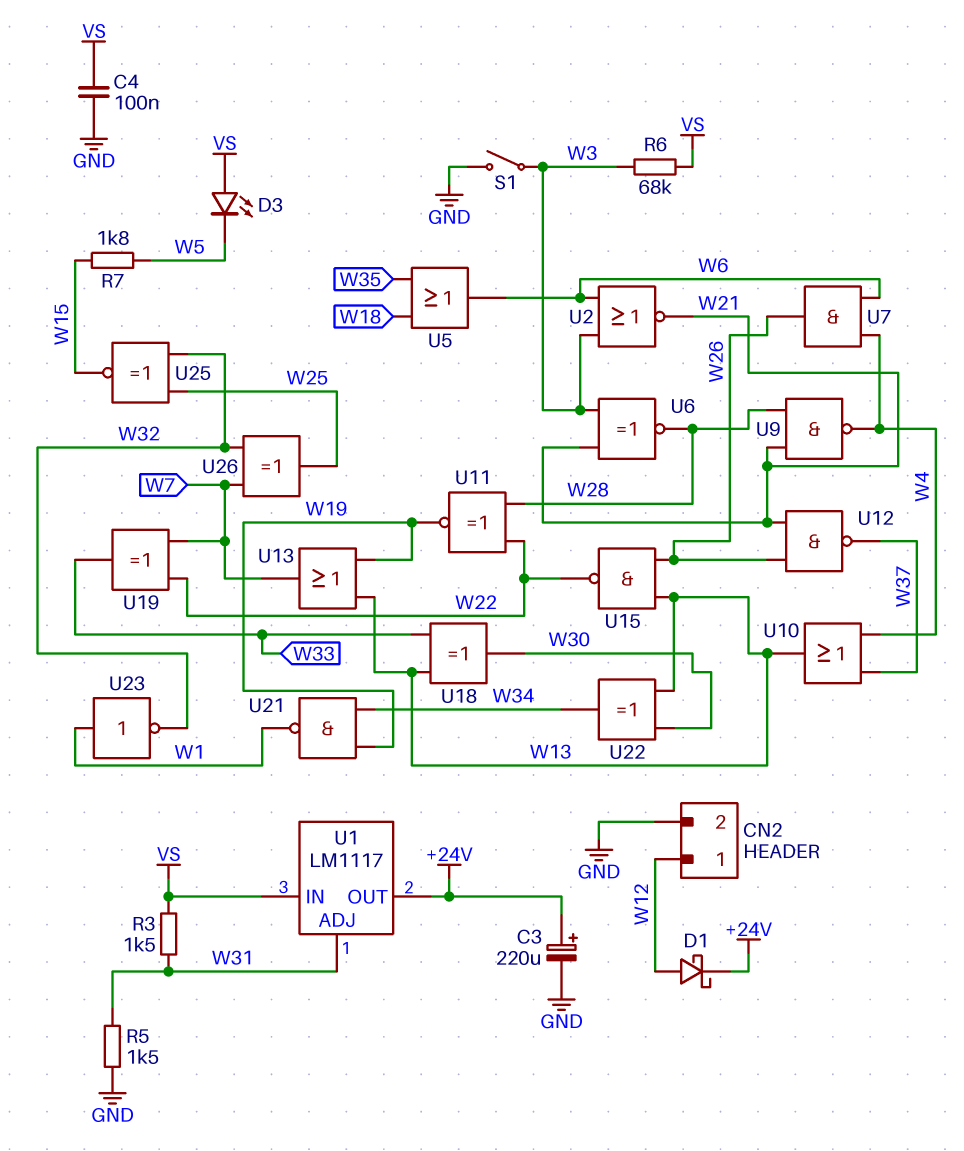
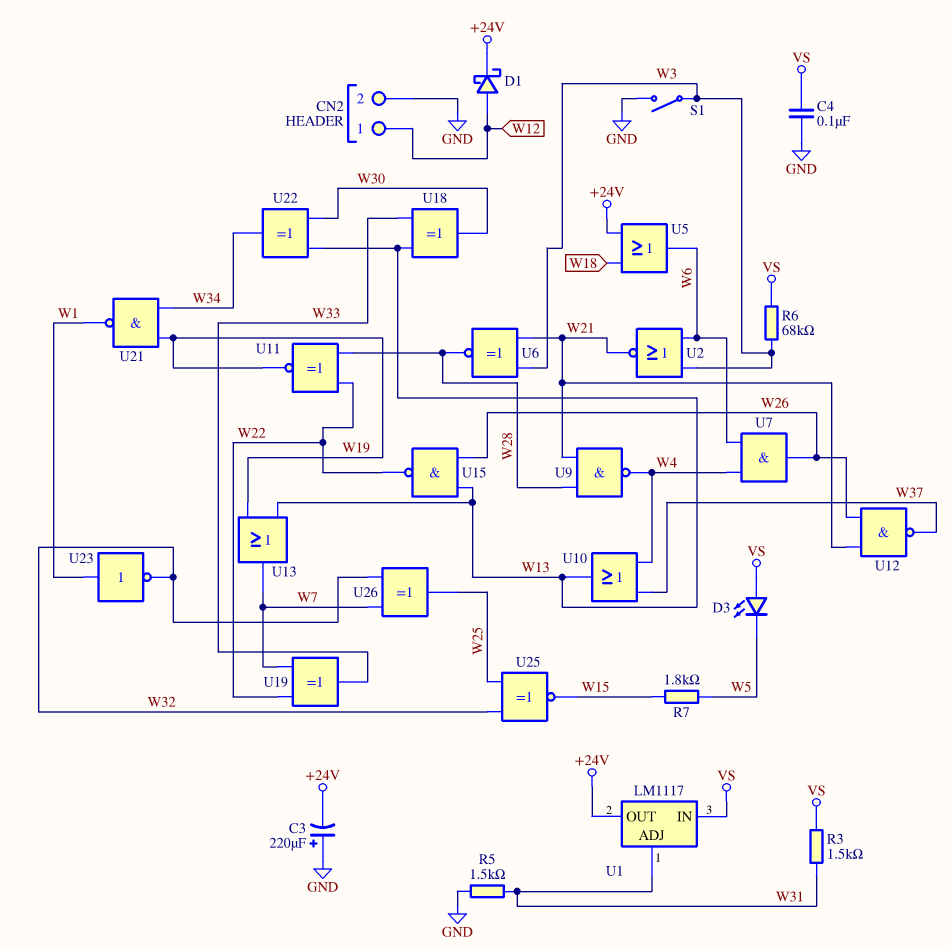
C3: 220uF (plus +24V, minus GND) -> 220uF (plus GND, minus +24V)
U5: OR (in W18, in W35, out W6) -> OR (in +24V, in W18, out W6)

